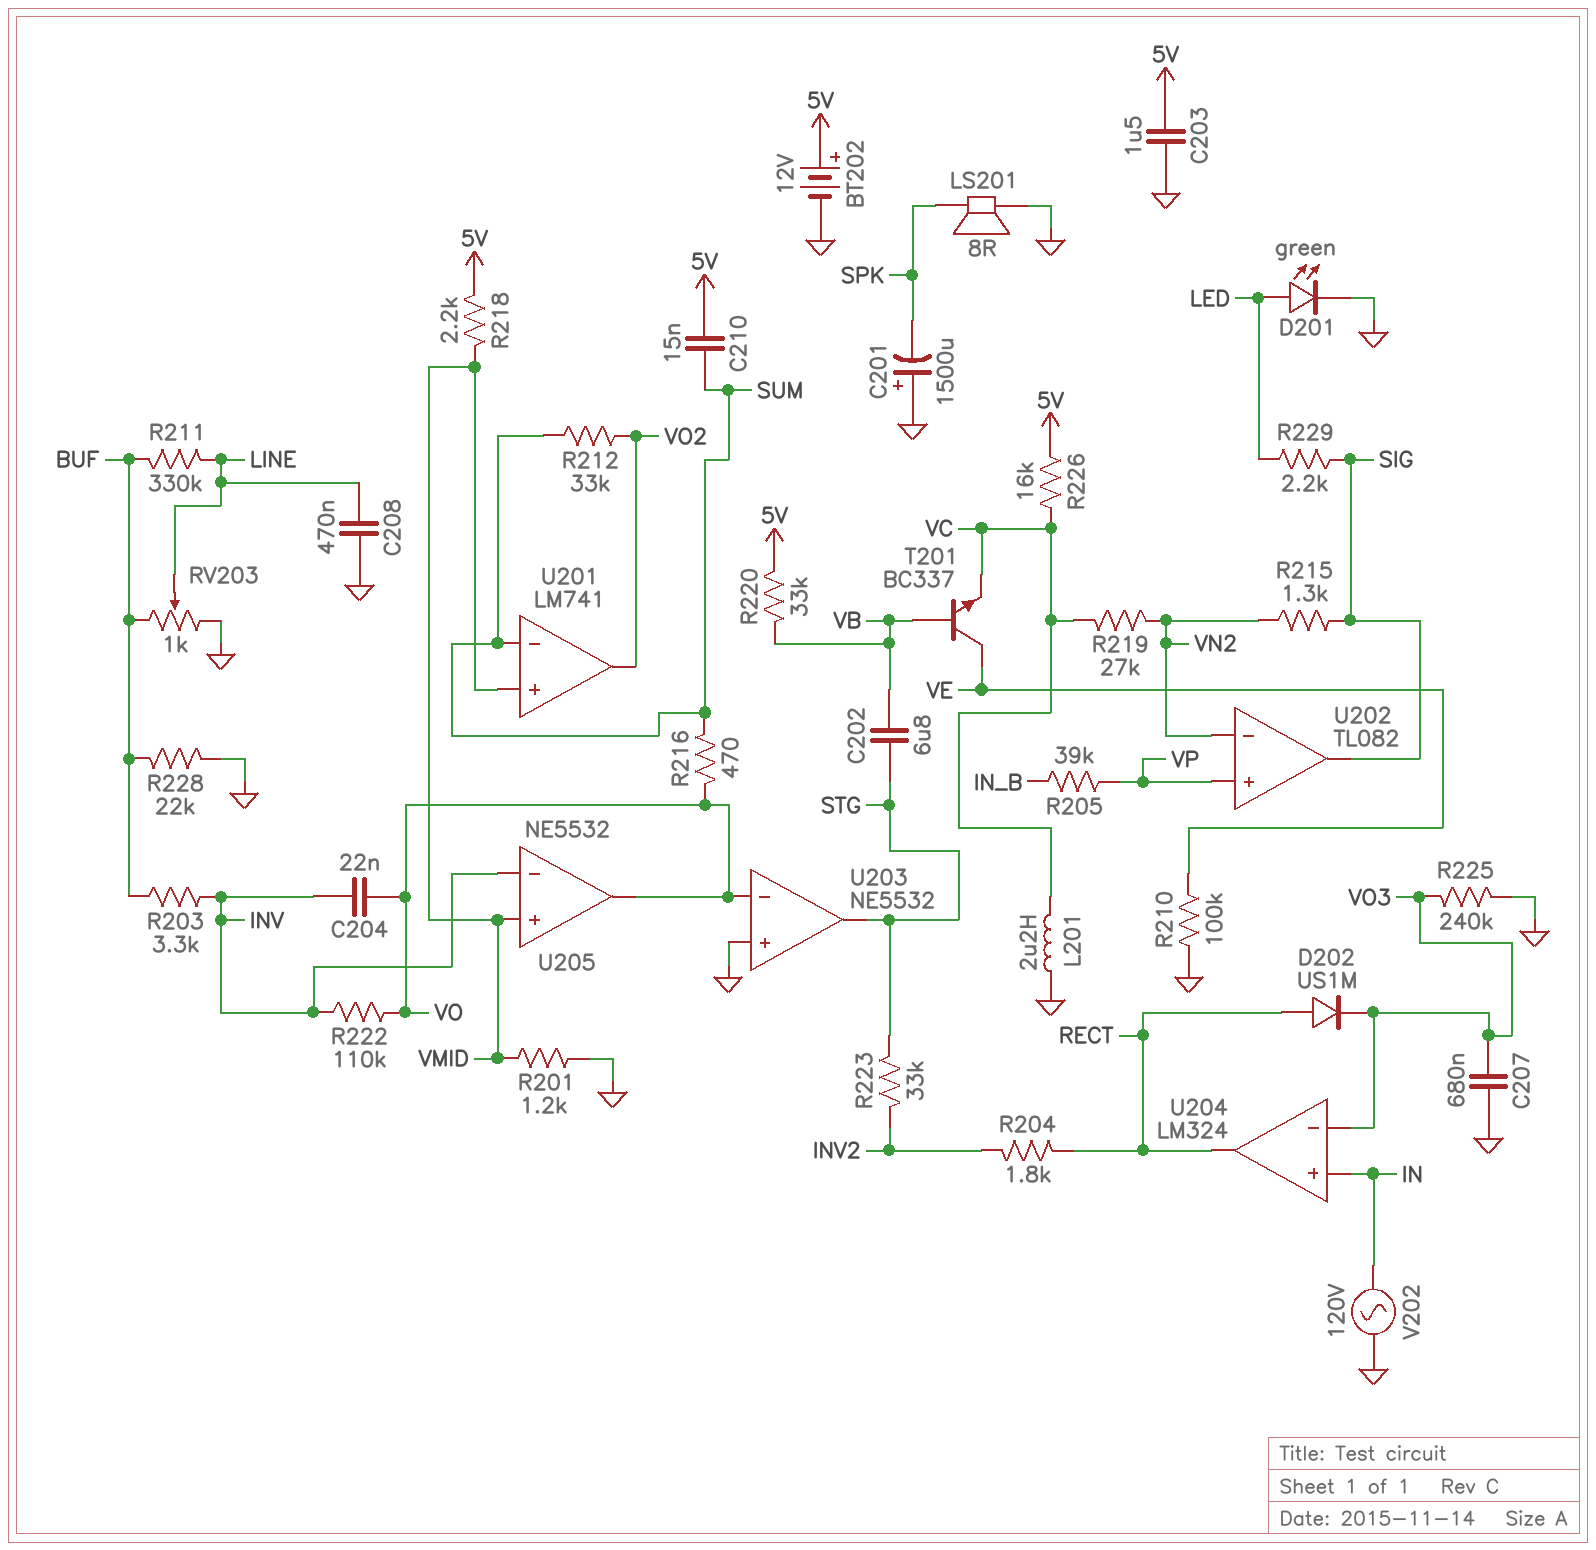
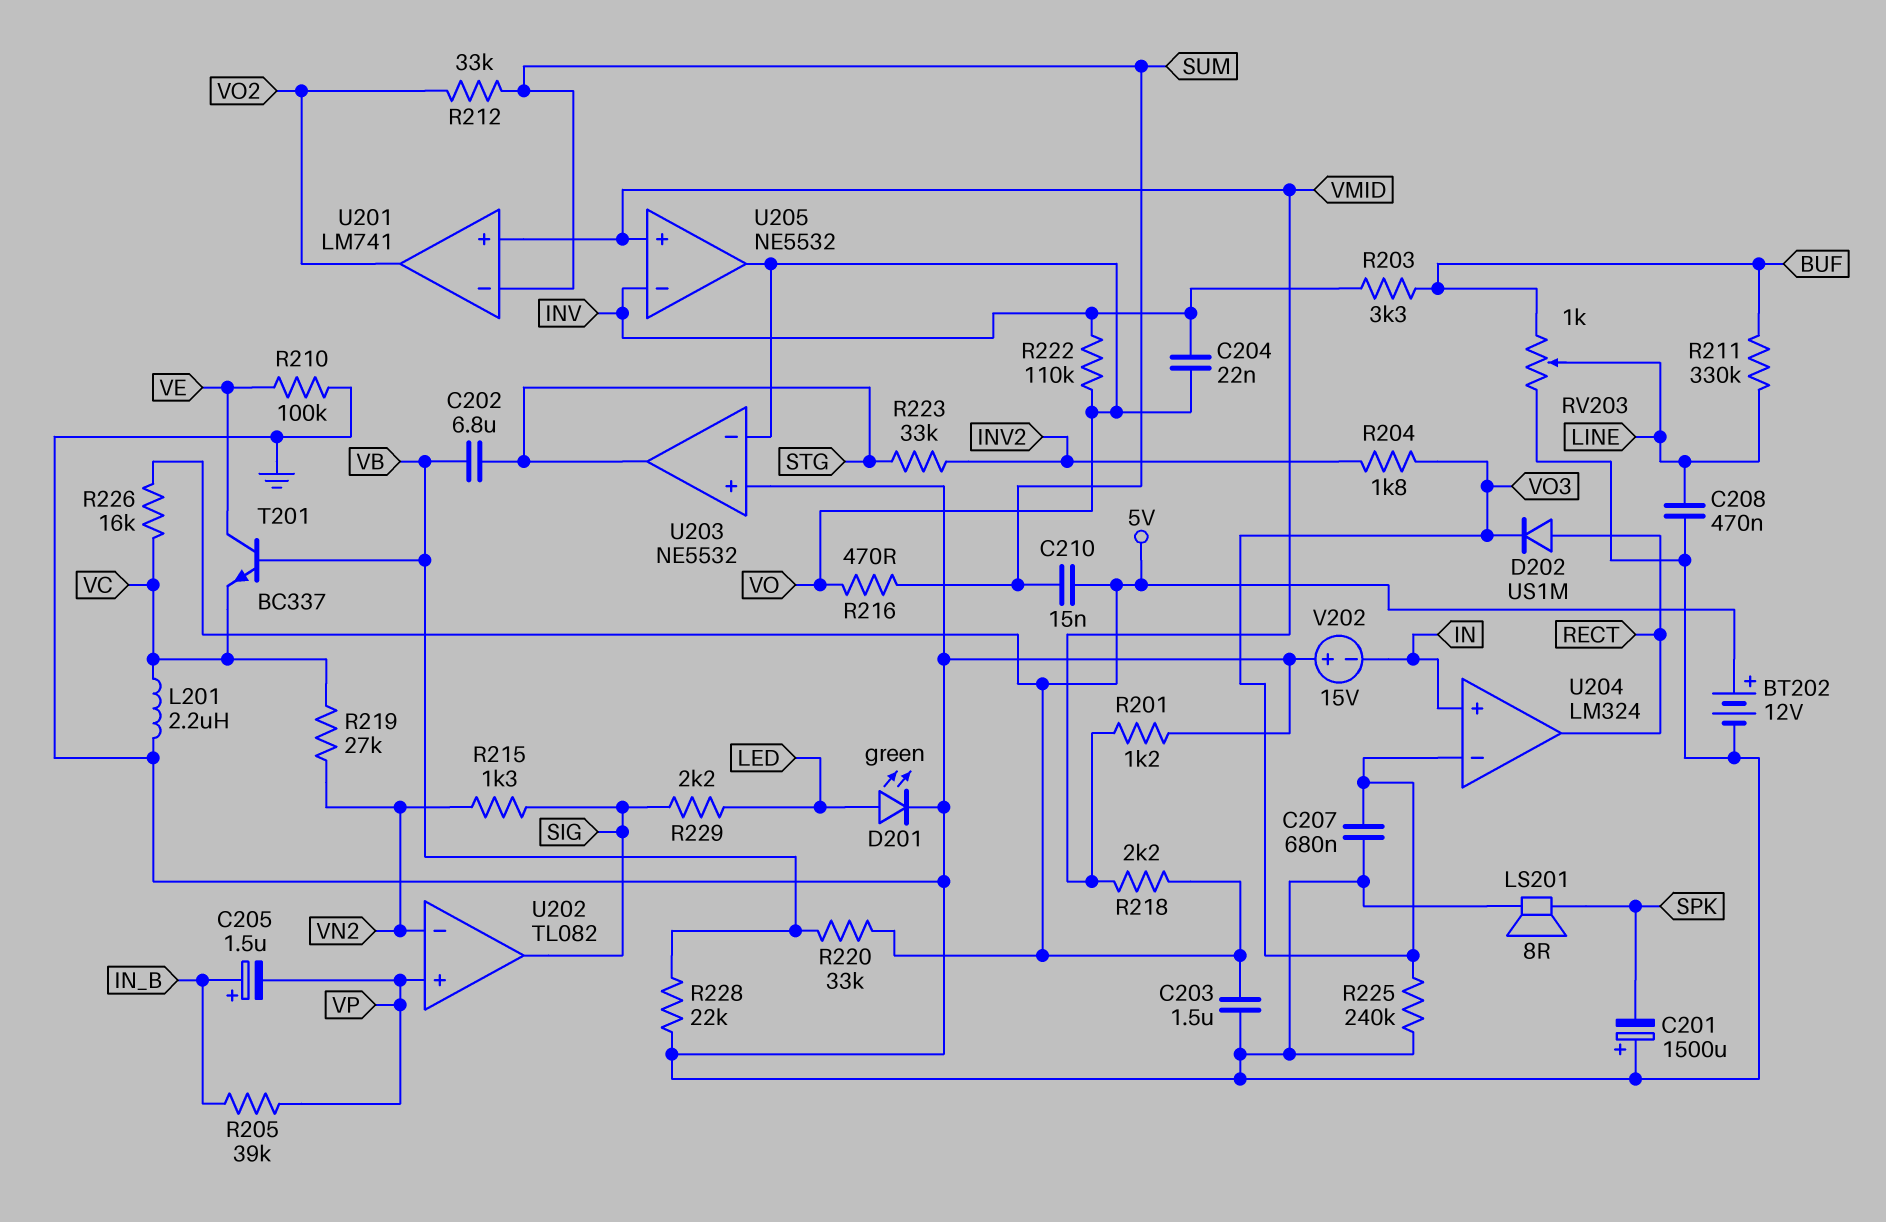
C205: none -> 1.5uF (plus IN_B, minus VP)
R204: 1.8k (INV2, RECT) -> 1.8k (INV2, VO3)
R228: 22k (BUF, GND) -> 22k (GND, VB)
V202: AC 120V (GND, IN) -> 15V (plus GND, minus IN)

